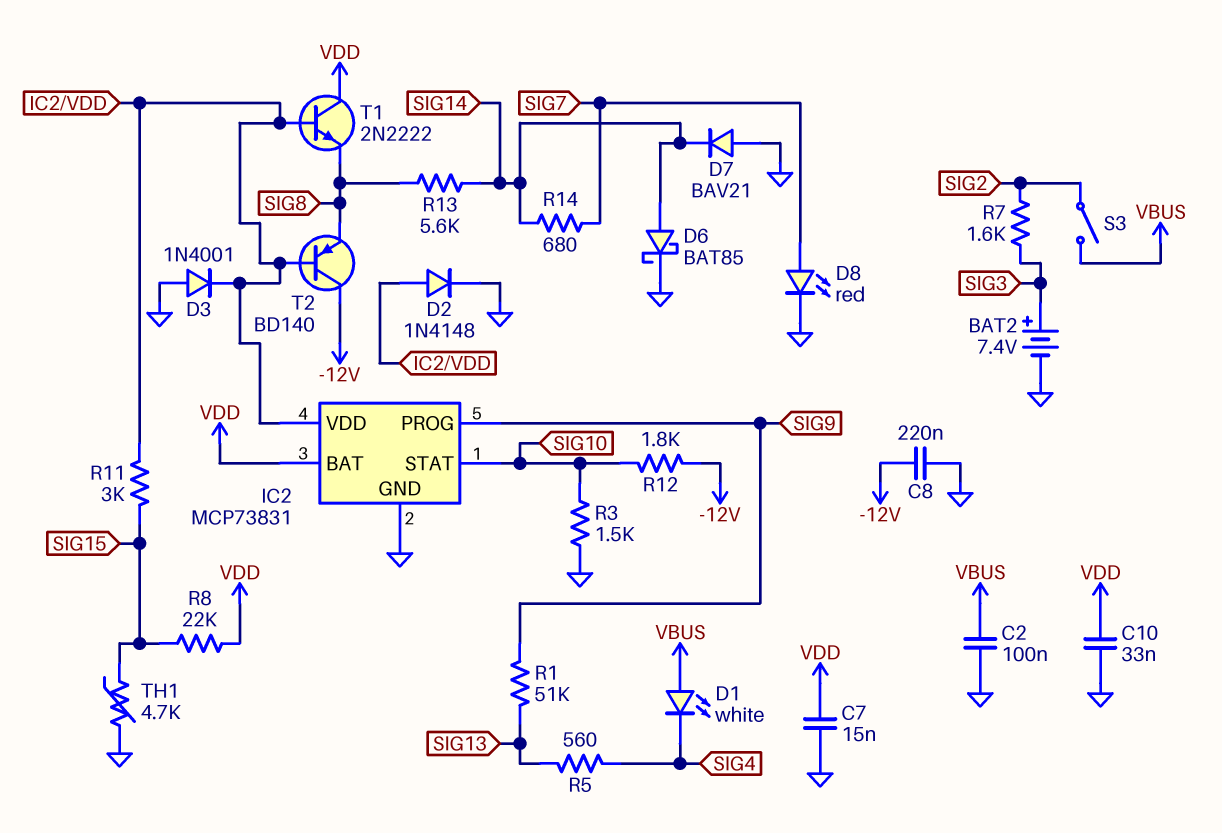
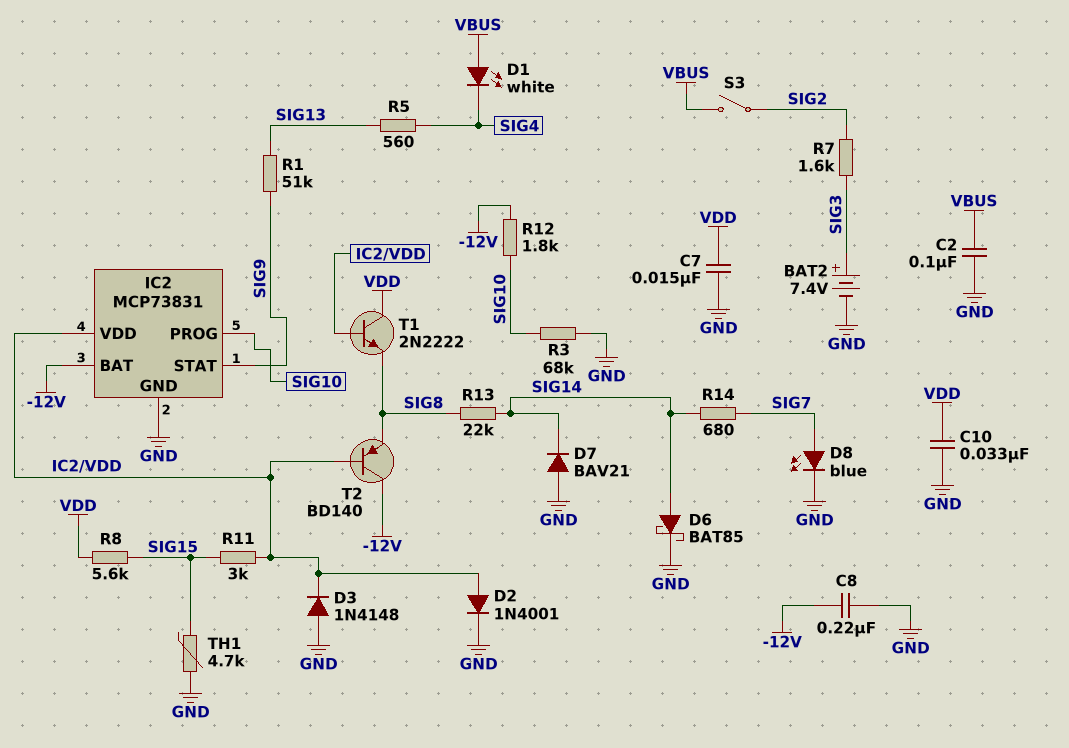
D2: diode 1N4148 (A IC2/VDD, K GND) -> diode 1N4001 (A IC2/VDD, K GND)
D3: diode 1N4001 (A GND, K IC2/VDD) -> diode 1N4148 (A GND, K IC2/VDD)
D8: LED red (A SIG7, K GND) -> LED blue (A SIG7, K GND)
IC2 pin BAT: VDD -> -12V
IC2 pin PROG: SIG9 -> SIG10
IC2 pin STAT: SIG10 -> SIG9
R3: 1.5k (GND, SIG10) -> 68k (GND, SIG10)
R8: 22k (SIG15, VDD) -> 5.6k (SIG15, VDD)
R13: 5.6k (SIG8, SIG14) -> 22k (SIG8, SIG14)

